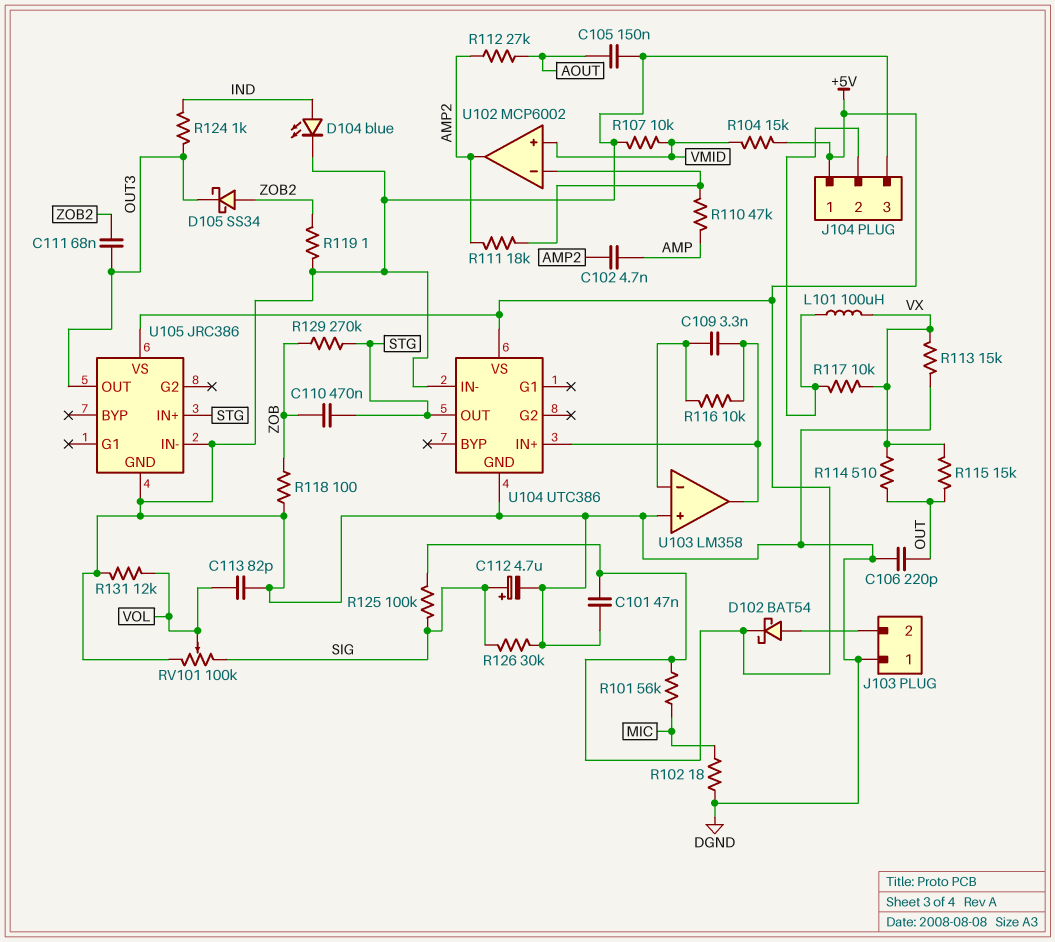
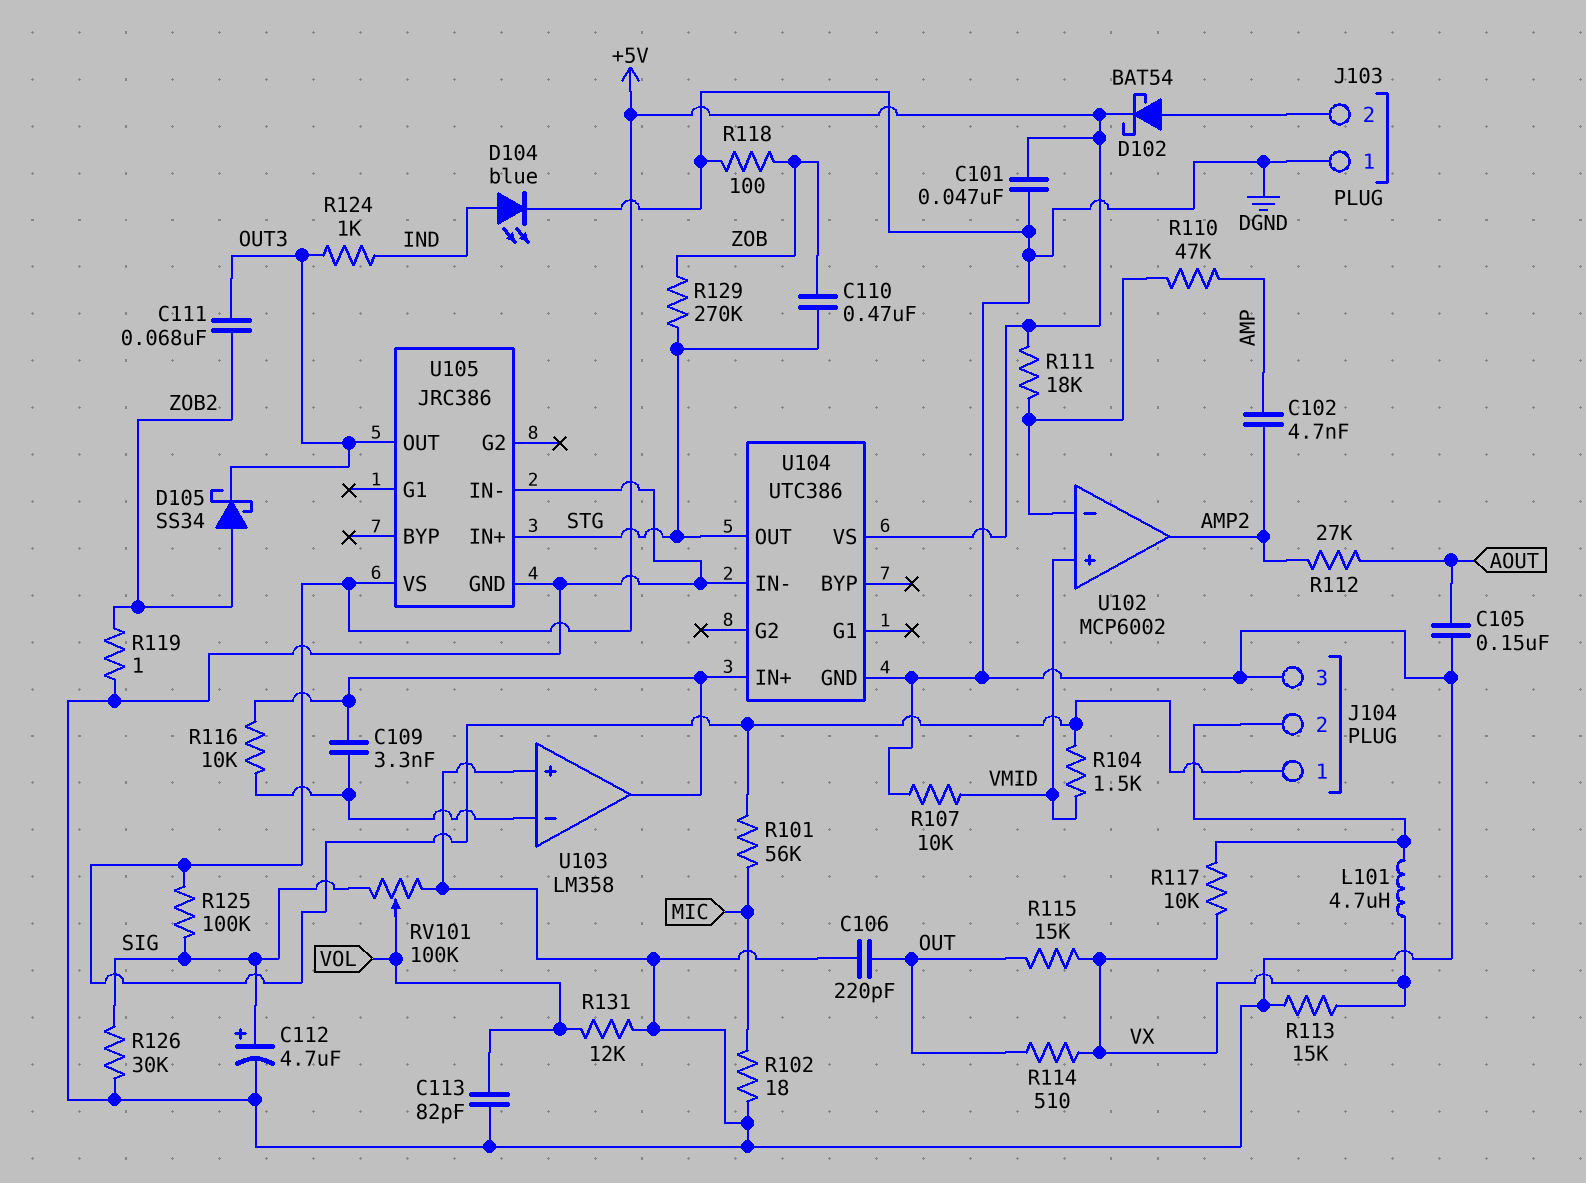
L101: 100uH (J104/2, VX) -> 4.7uH (J104/2, VX)
R104: 15k (+5V, VMID) -> 1.5k (+5V, VMID)
R111: 18k (AMP2, U102/in-) -> 18k (+5V, U102/in-)

